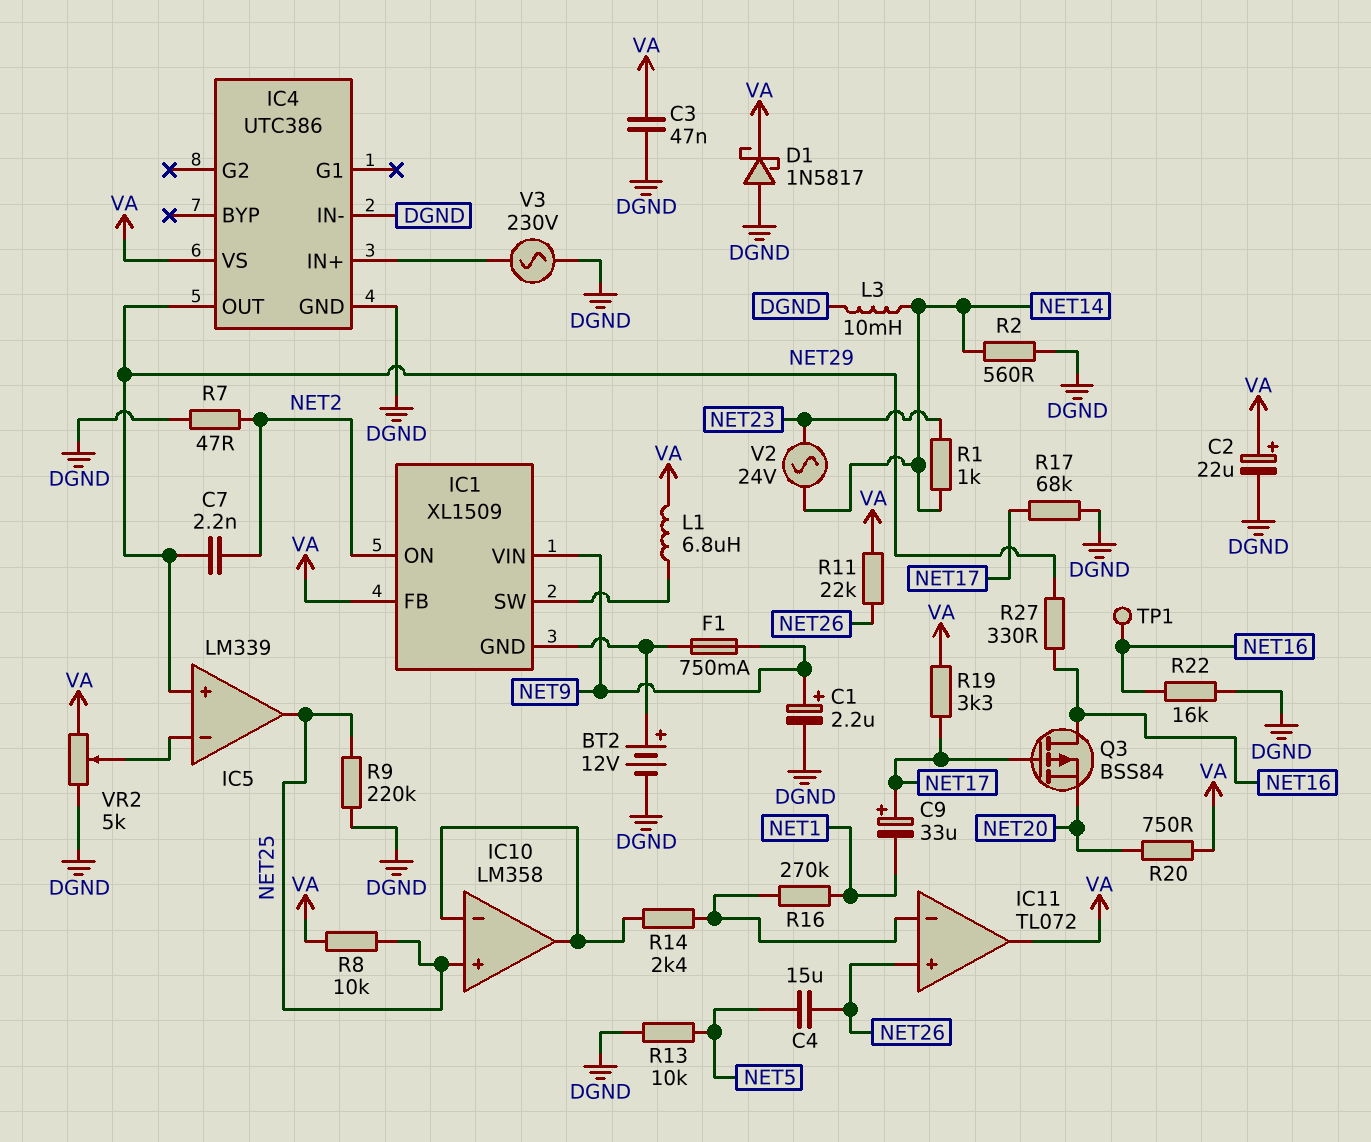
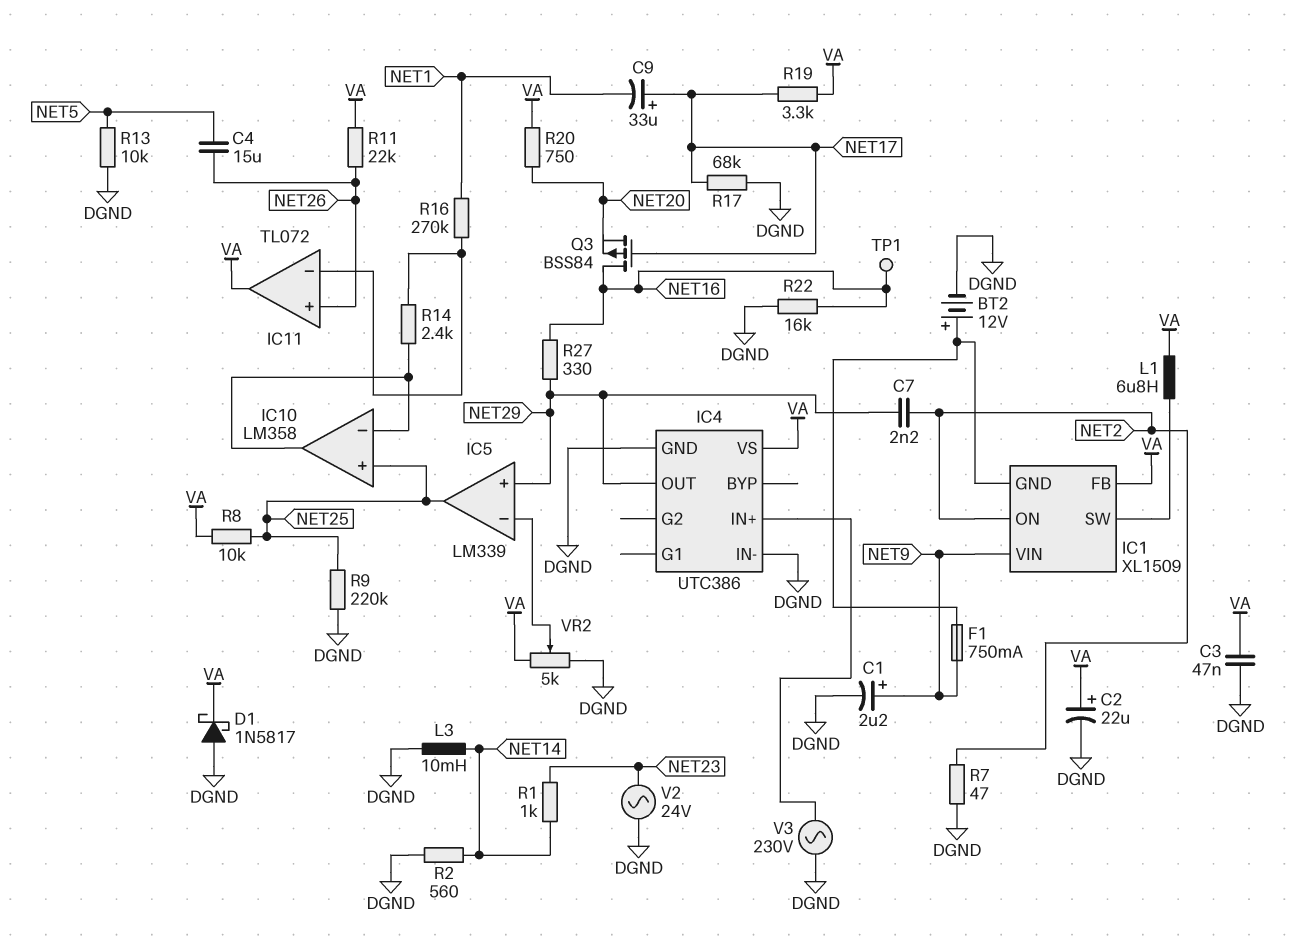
V2: AC 24V (NET14, NET23) -> AC 24V (DGND, NET23)

